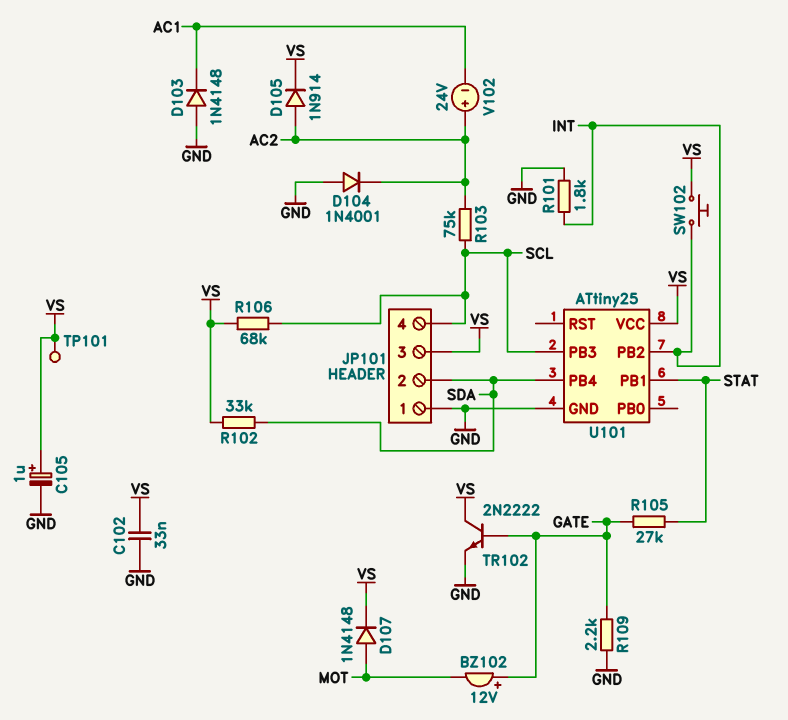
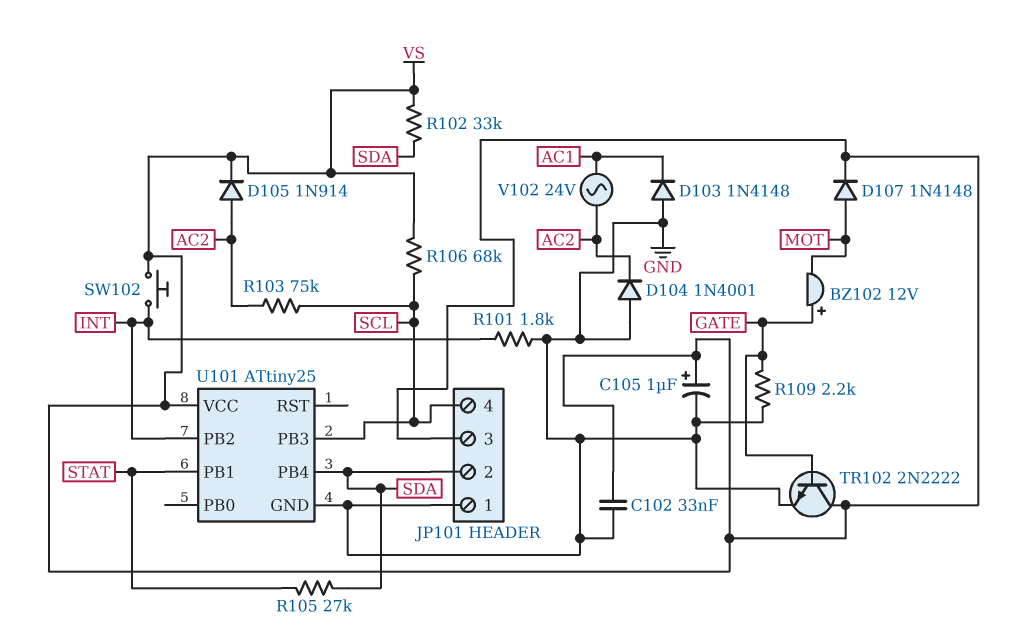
R105: 27k (GATE, STAT) -> 27k (SDA, STAT)
TP101: test point (VS) -> none
V102: 24V (plus AC2, minus AC1) -> AC 24V (AC1, AC2)

